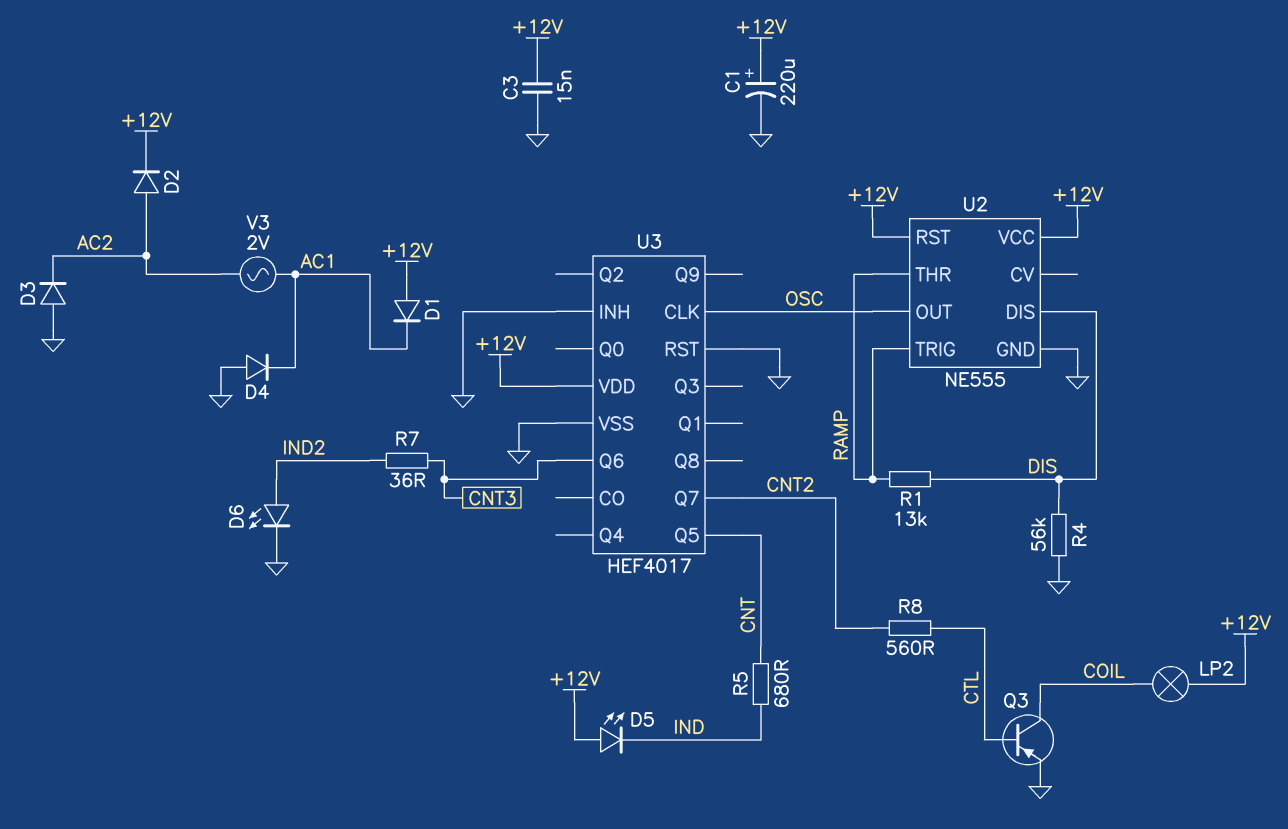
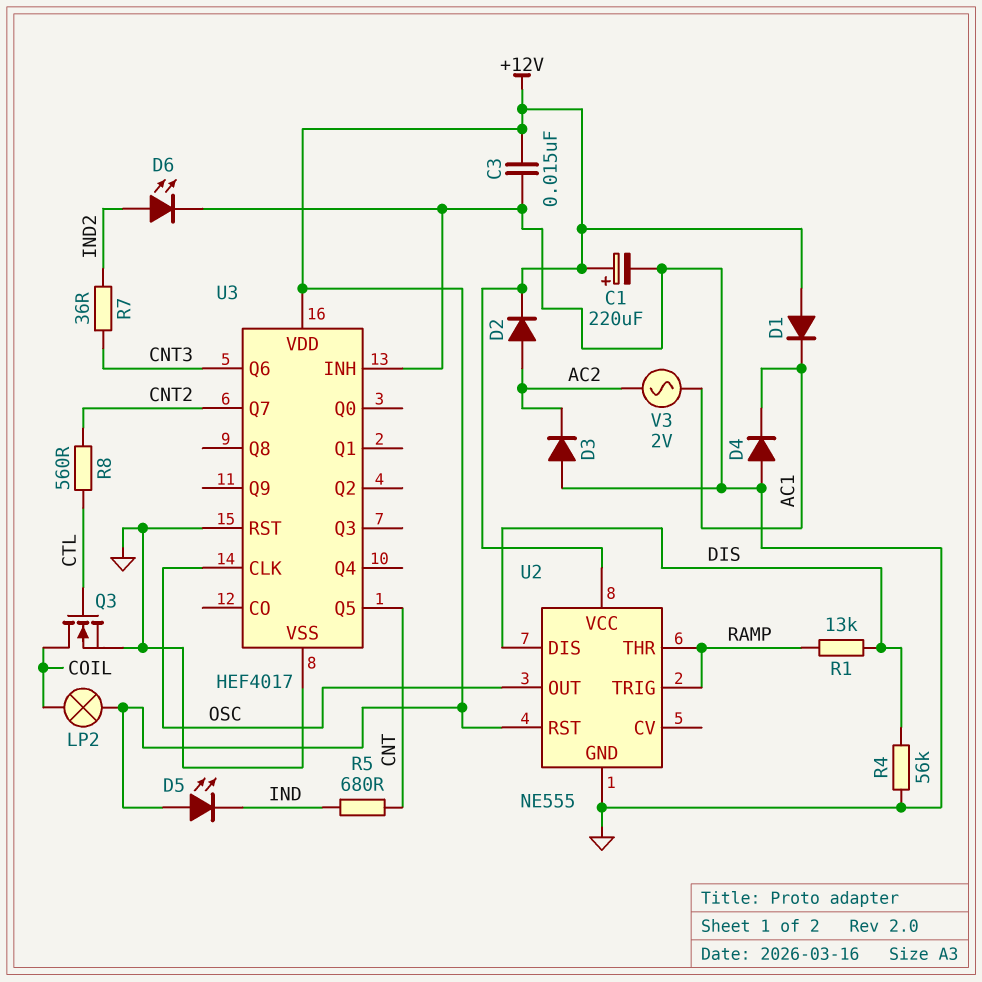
Q3: PNP (B CTL, C COIL, E GND) -> NMOS (G CTL, D COIL, S GND)

